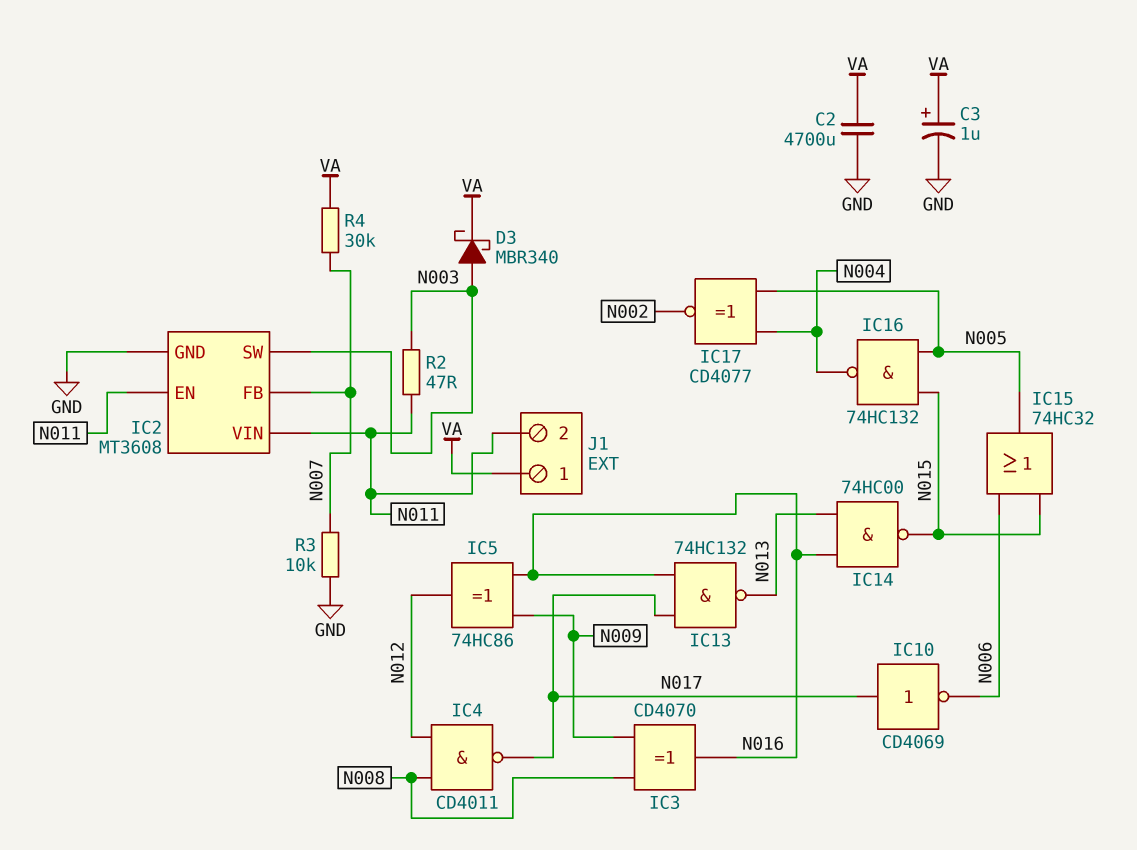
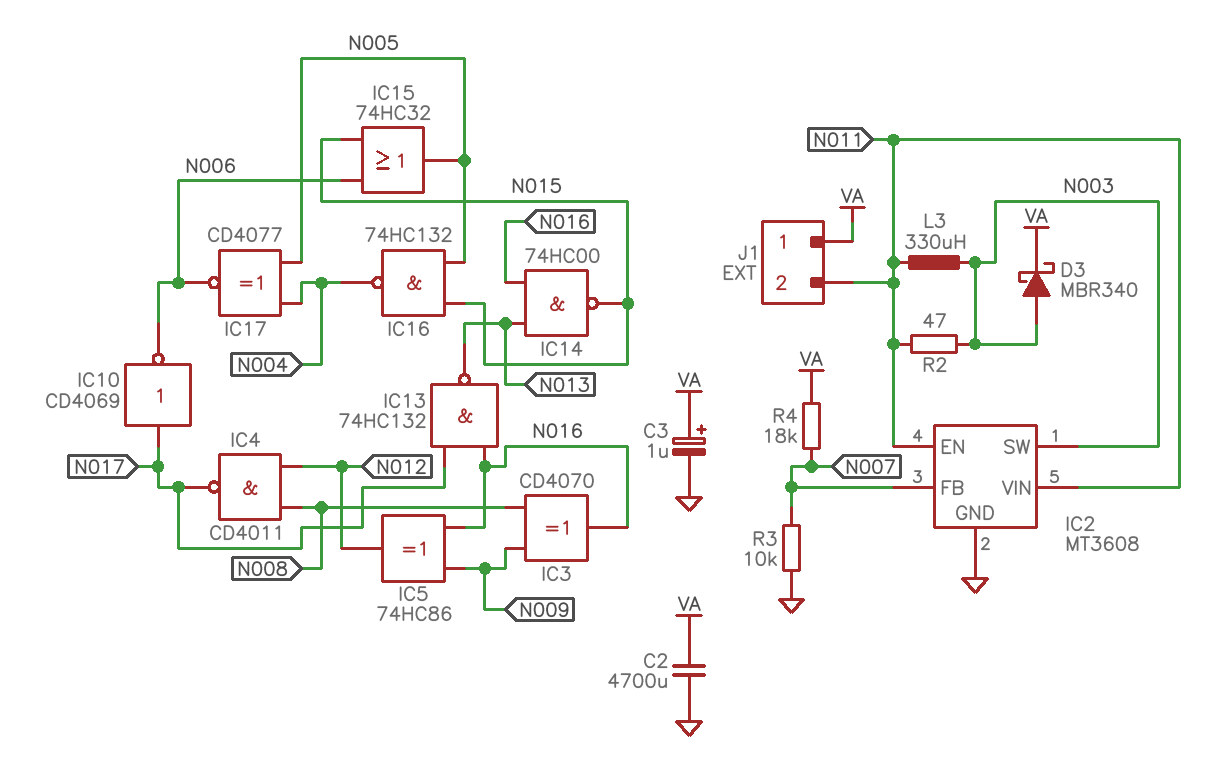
IC17: XNOR CD4077 (in N004, in N005, out N002) -> XNOR CD4077 (in N004, in N005, out N006)
L3: none -> 330uH (N003, N011)
R4: 30k (N007, VA) -> 18k (N007, VA)

